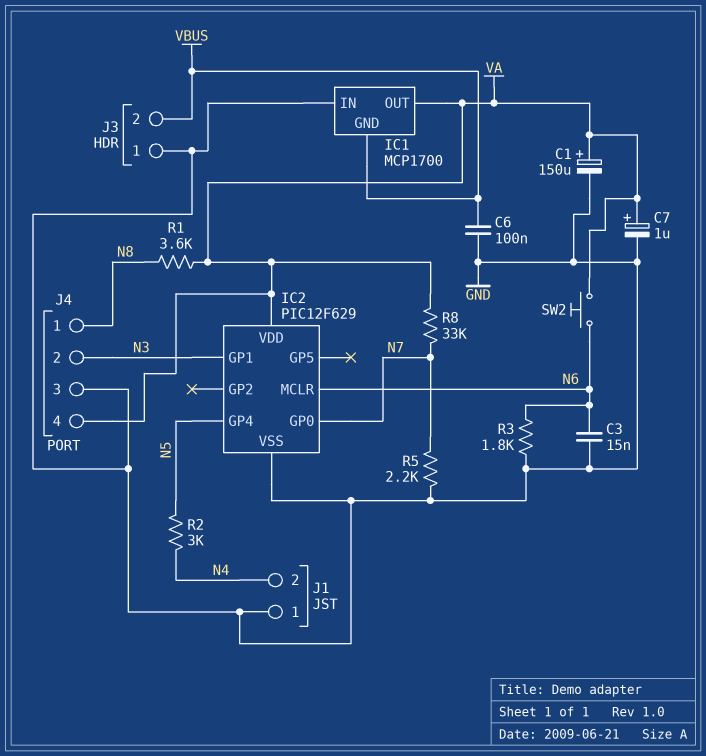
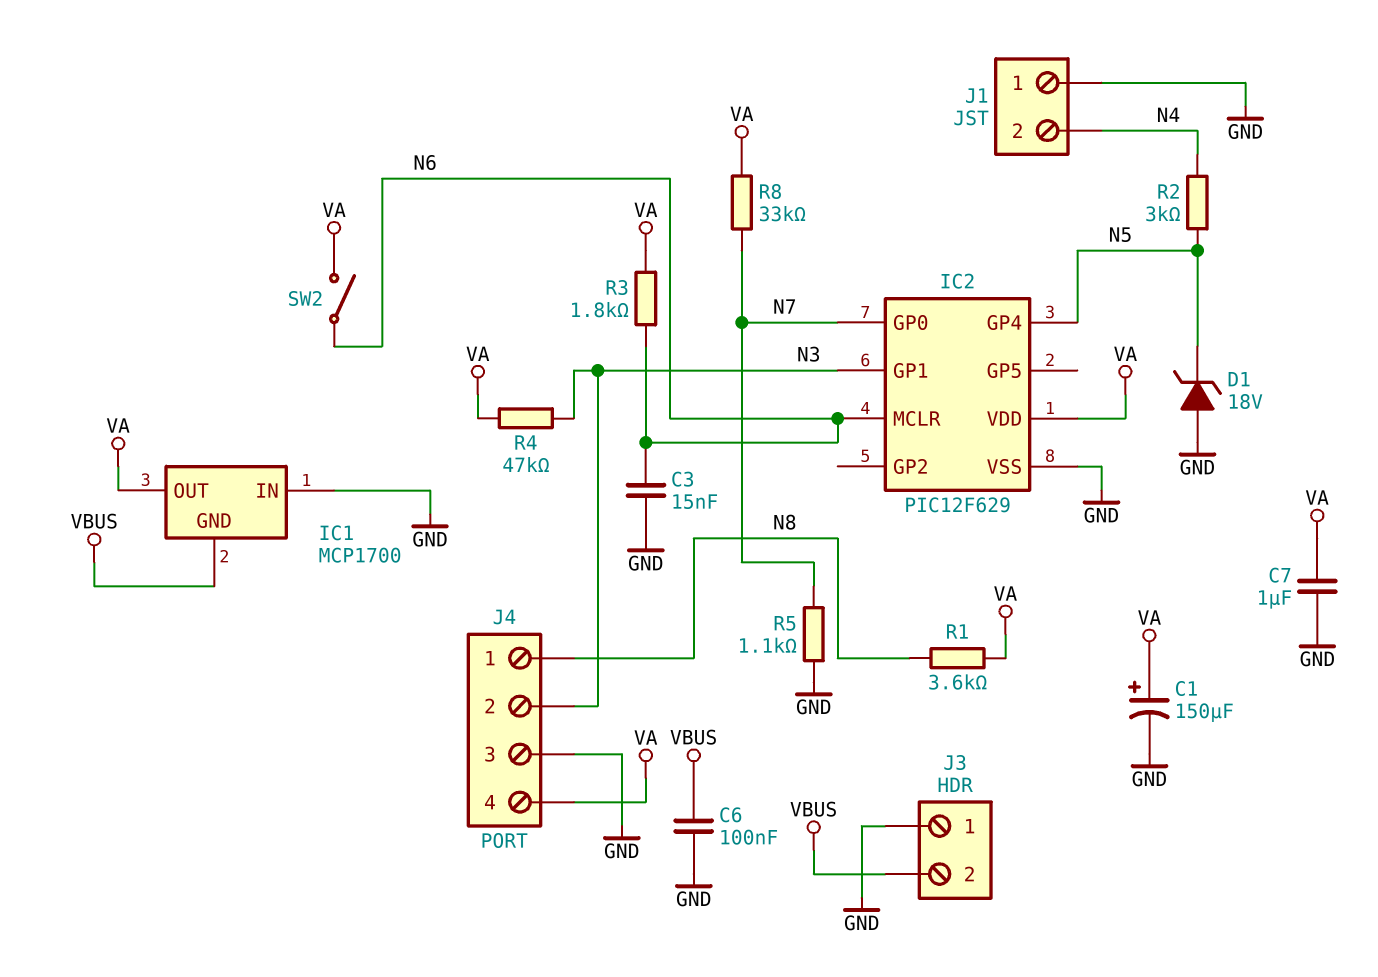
C7: 1uF (plus VA, minus GND) -> 1uF (GND, VA)
D1: none -> zener 18V (A GND, K N5)
R3: 1.8k (GND, N6) -> 1.8k (N6, VA)
R4: none -> 47k (N3, VA)
R5: 2.2k (GND, N7) -> 1.1k (GND, N7)
SW2: button (N6, VA) -> switch (N6, VA)

